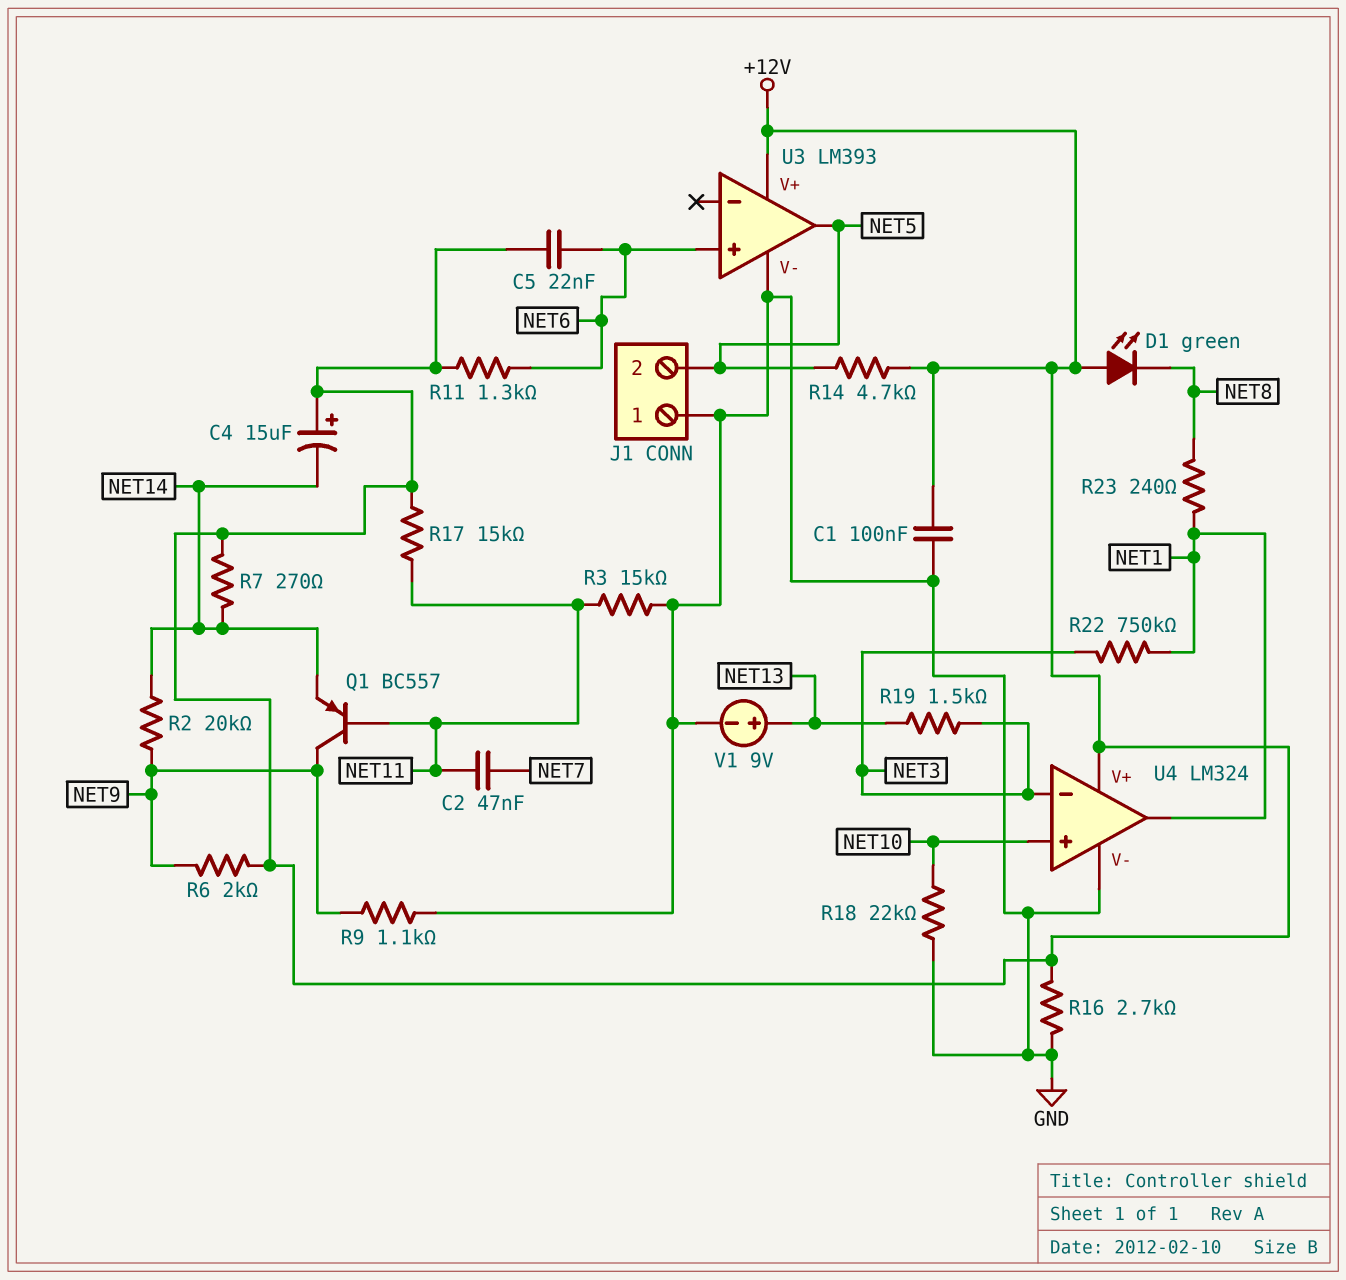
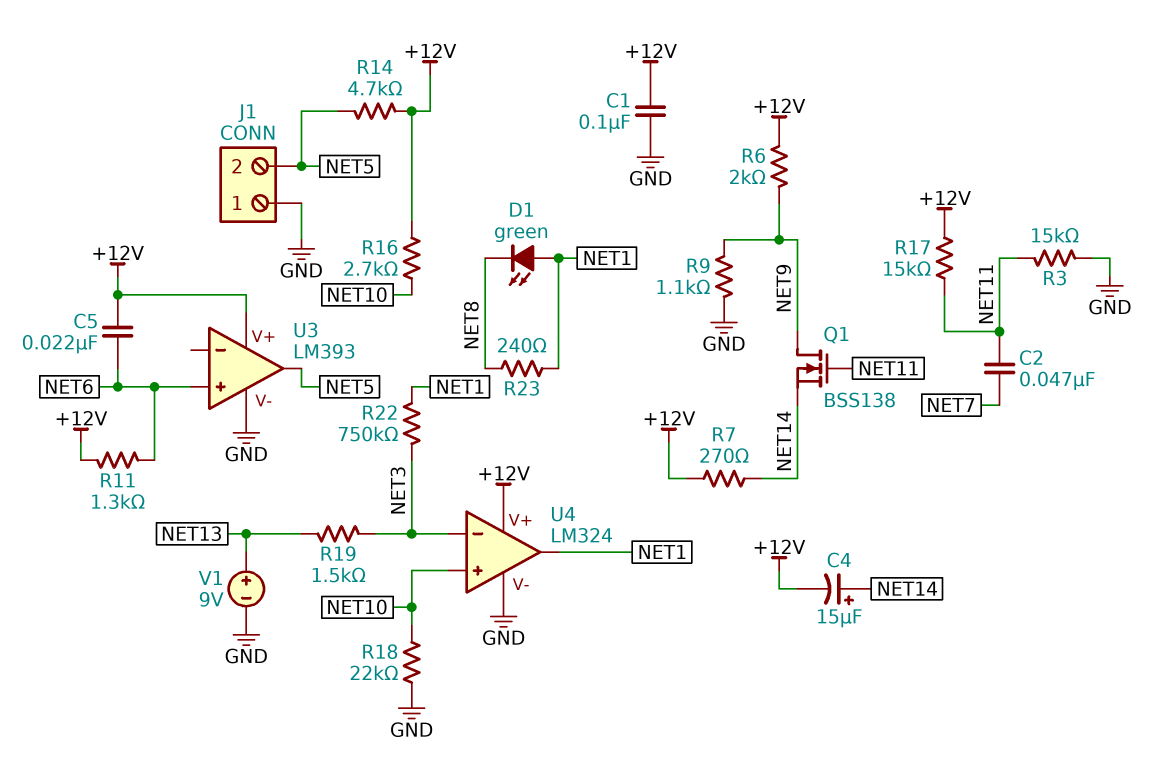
C4: 15uF (plus +12V, minus NET14) -> 15uF (plus NET14, minus +12V)
D1: LED green (A +12V, K NET8) -> LED green (A NET1, K NET8)
Q1: PNP BC557 (B NET11, C NET9, E NET14) -> NMOS BSS138 (G NET11, D NET9, S NET14)
R2: 20k (NET9, NET14) -> none
R16: 2.7k (+12V, GND) -> 2.7k (+12V, NET10)

